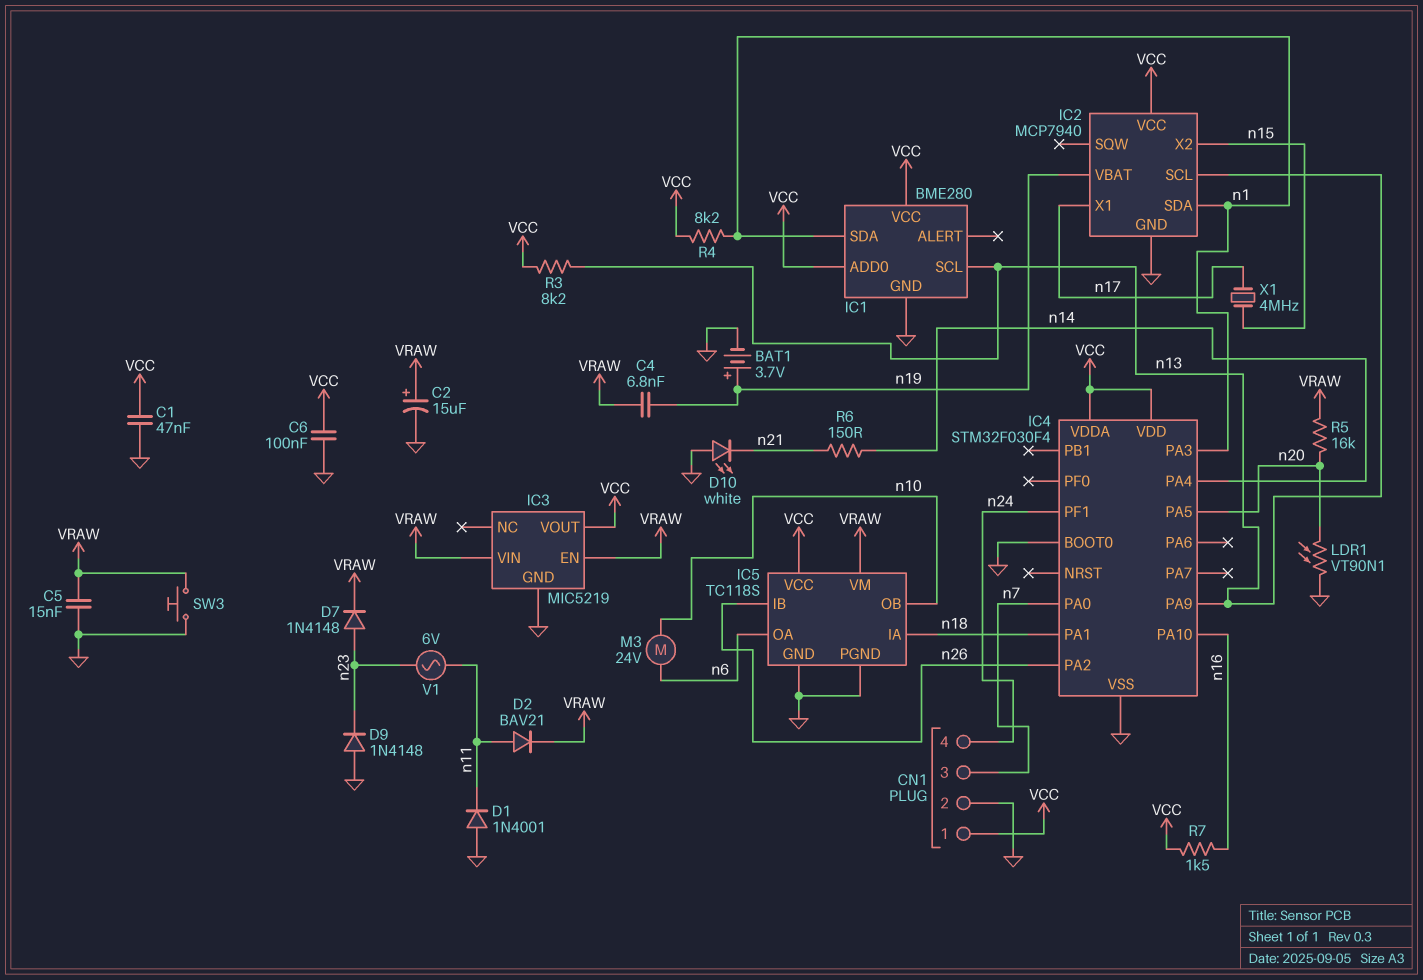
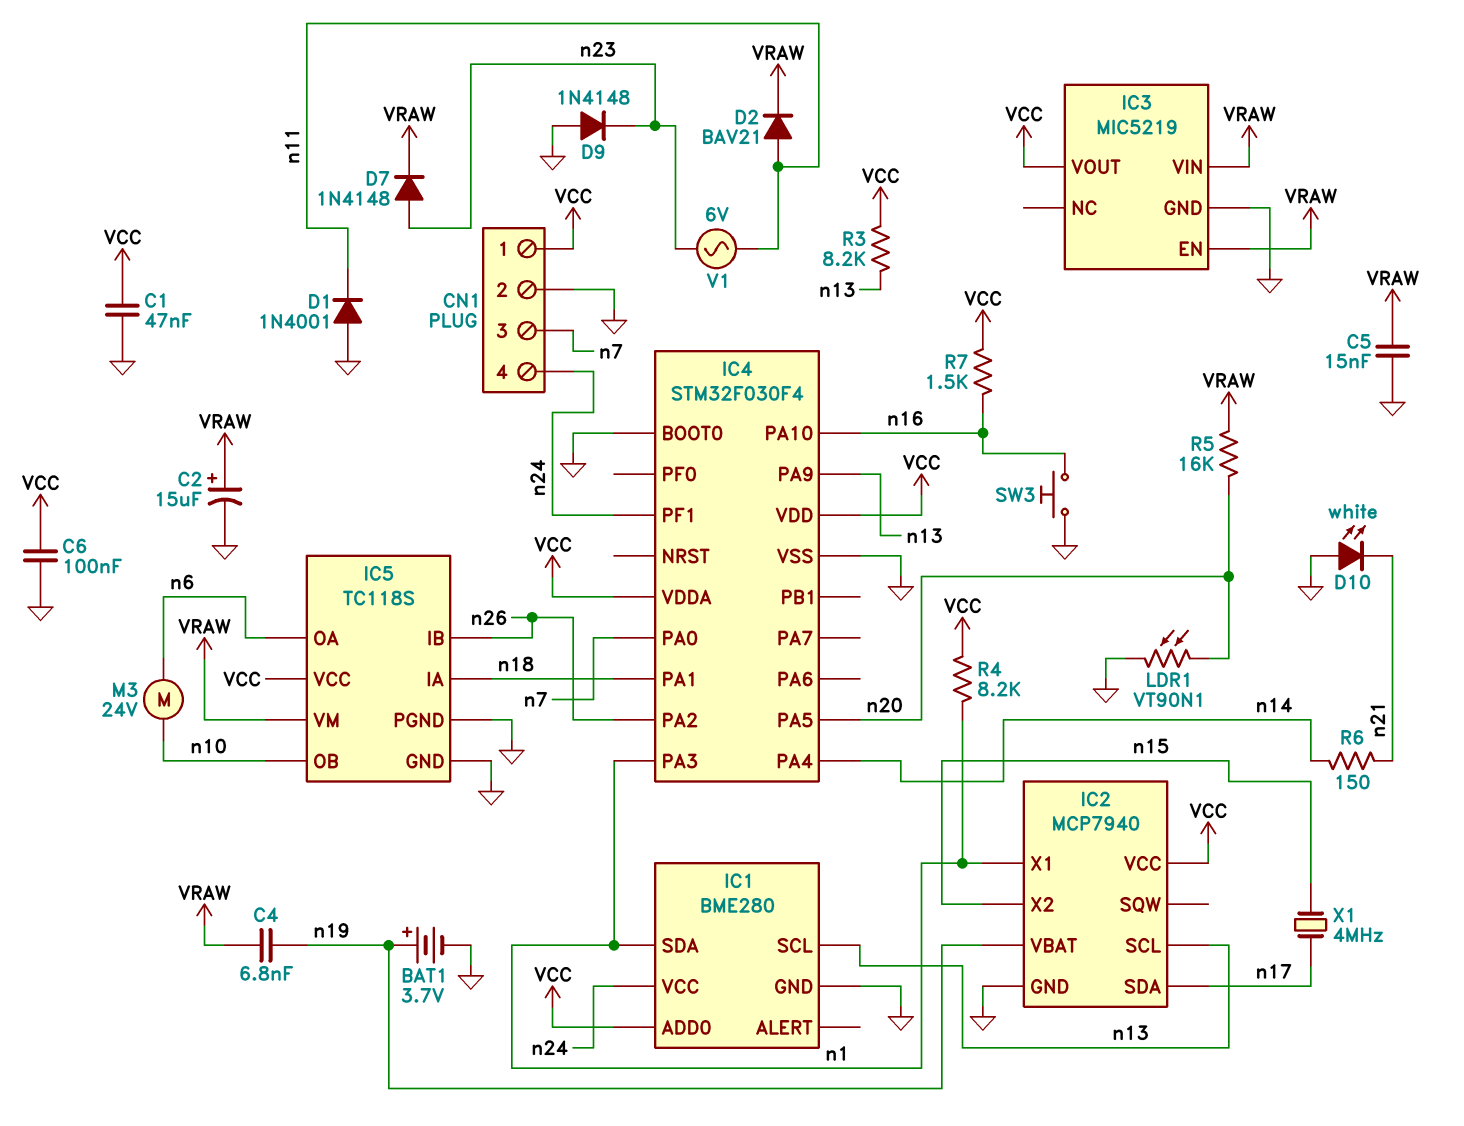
IC1 pin VCC: VCC -> n24
IC2 pin SDA: n1 -> n17
IC2 pin X1: n17 -> n1
SW3: button (GND, VRAW) -> button (GND, n16)

